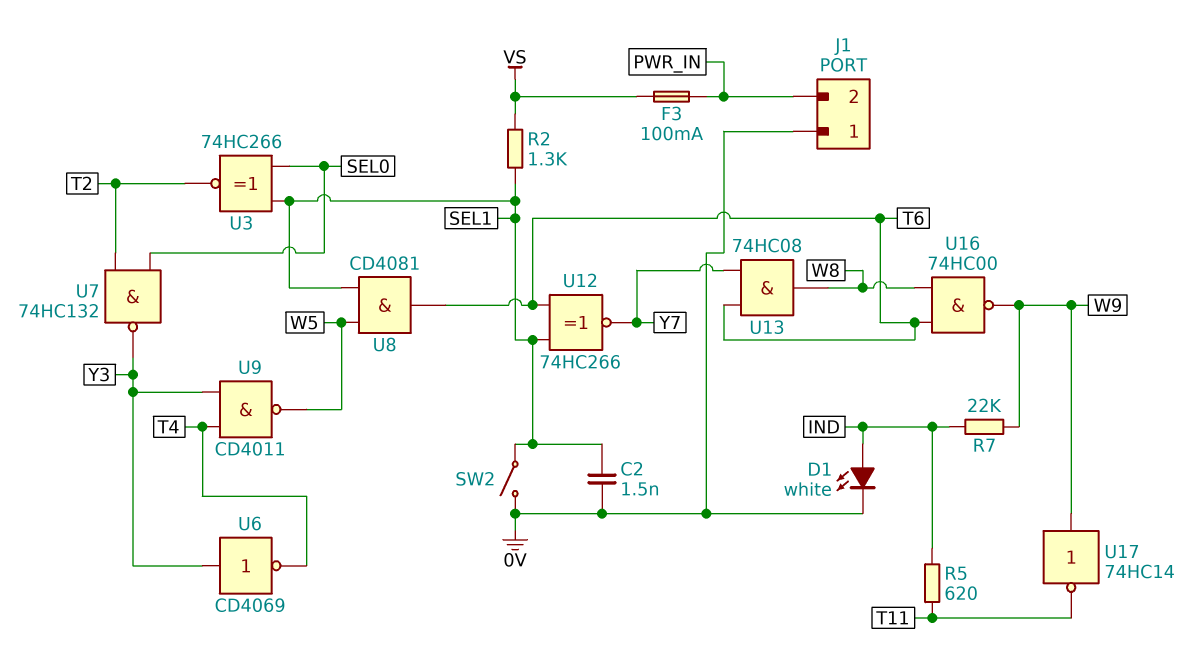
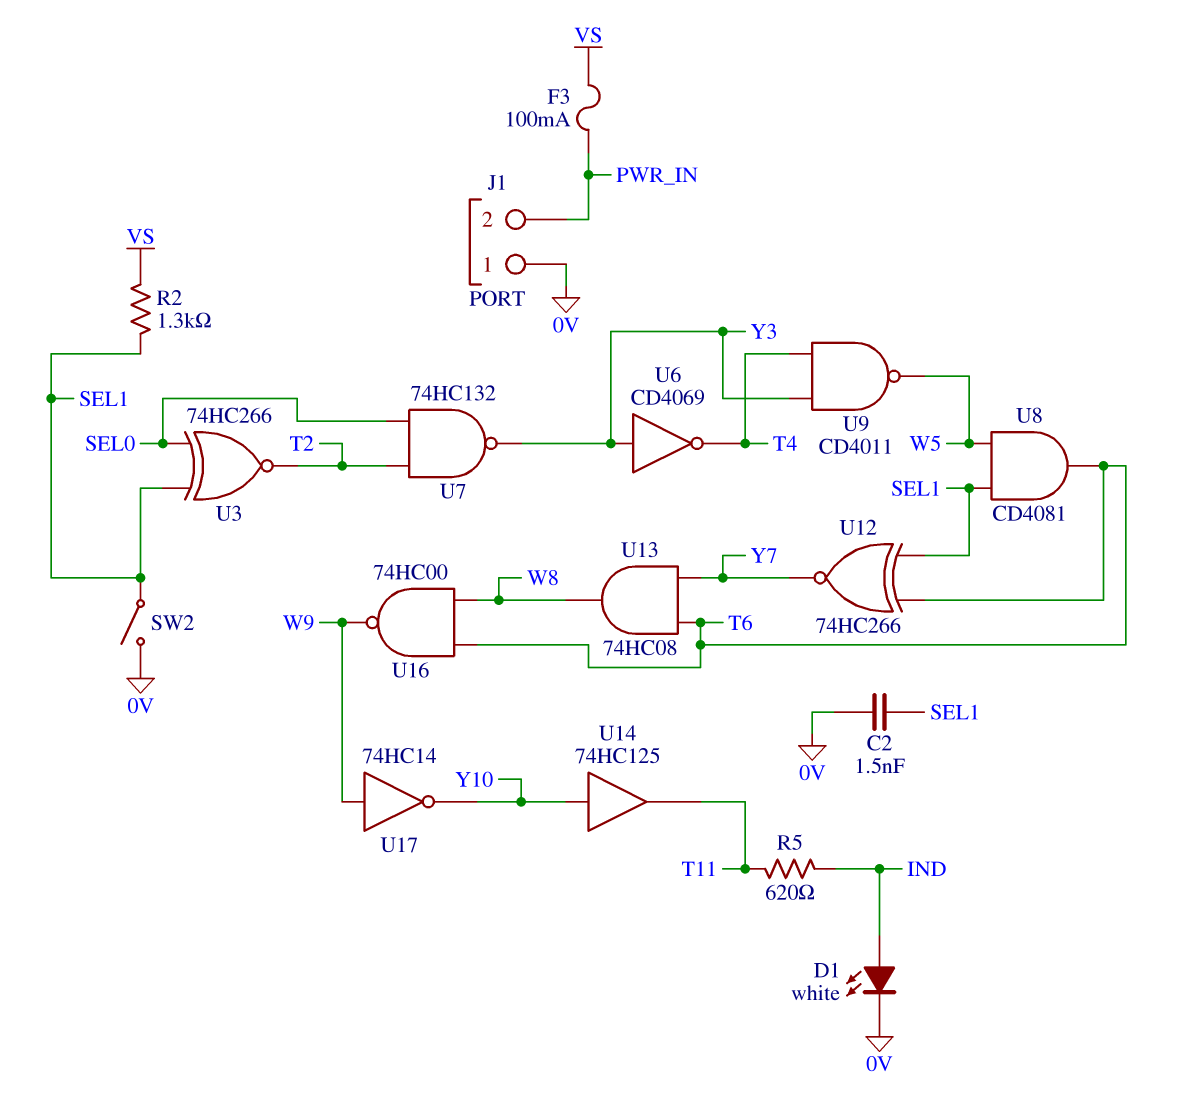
R7: 22k (IND, W9) -> none
U14: none -> buffer 74HC125 (in Y10, out T11)
U17: NOT 74HC14 (in W9, out T11) -> NOT 74HC14 (in W9, out Y10)

